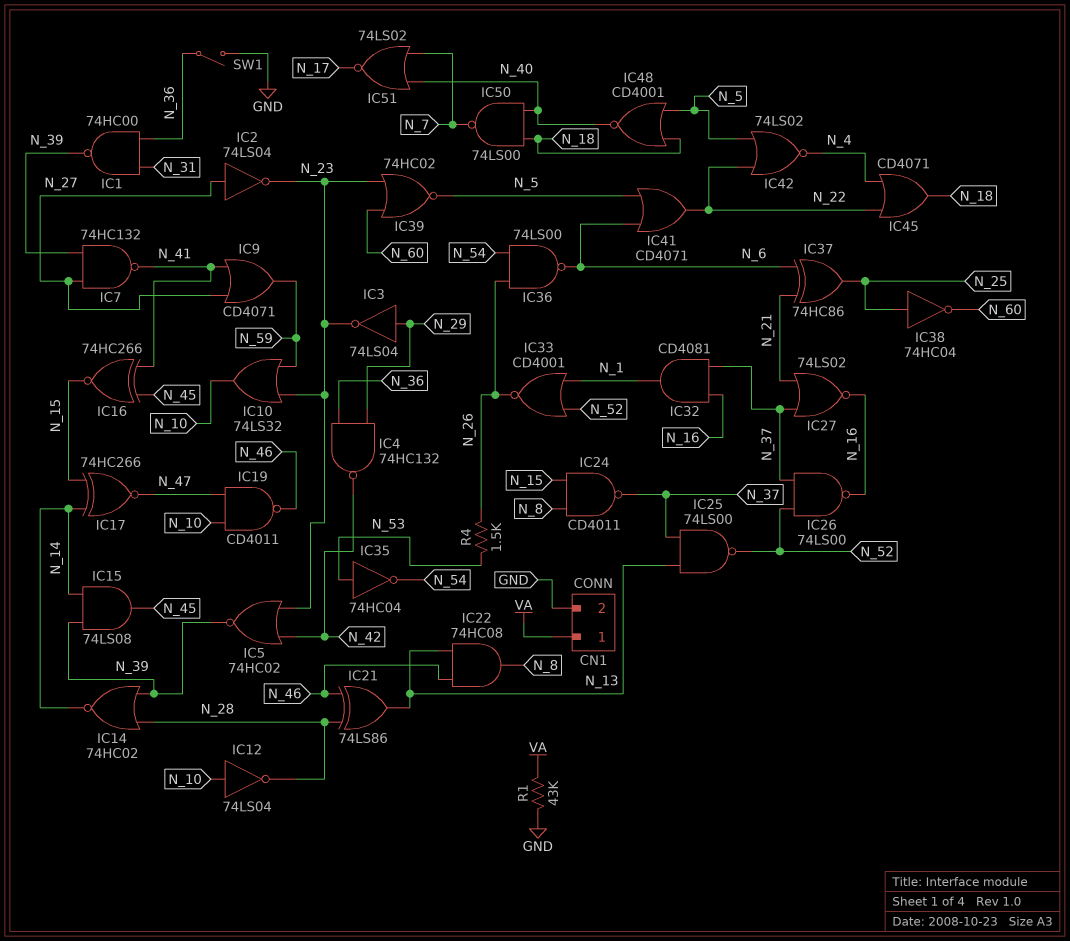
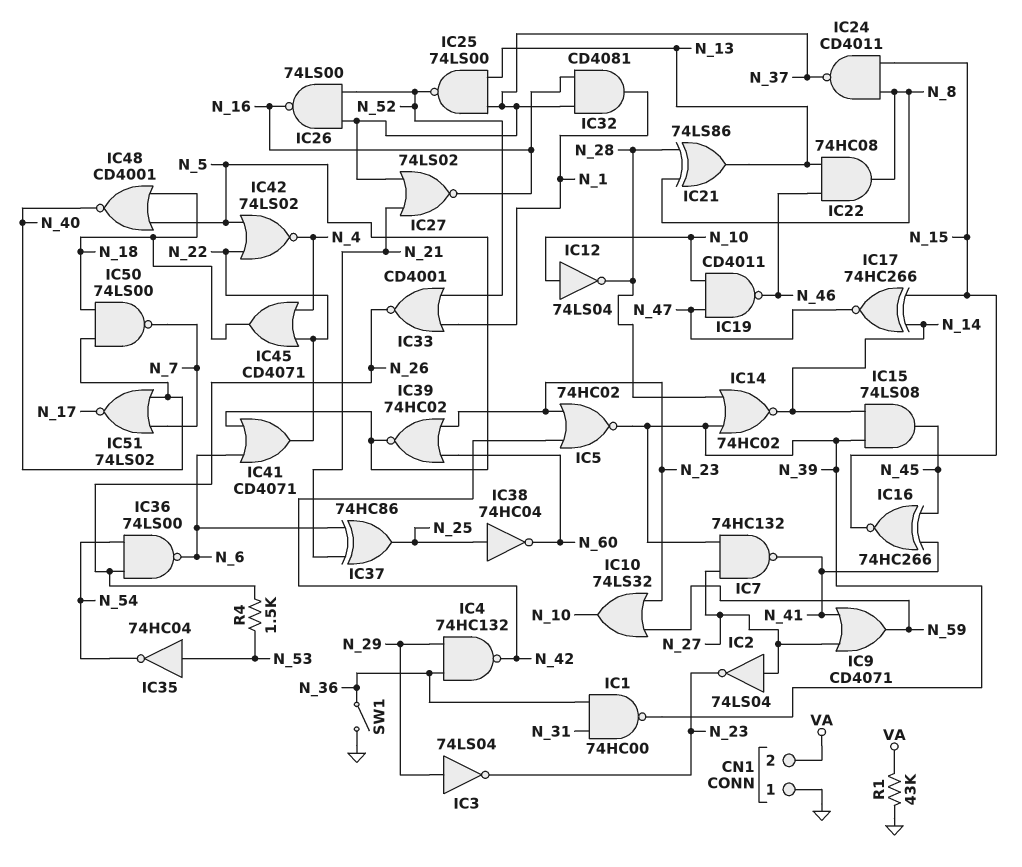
CN1 pin 1: VA -> GND
CN1 pin 2: GND -> VA
IC21: XOR 74LS86 (in N_28, in N_46, out N_13) -> XOR 74LS86 (in N_8, in N_28, out N_13)

